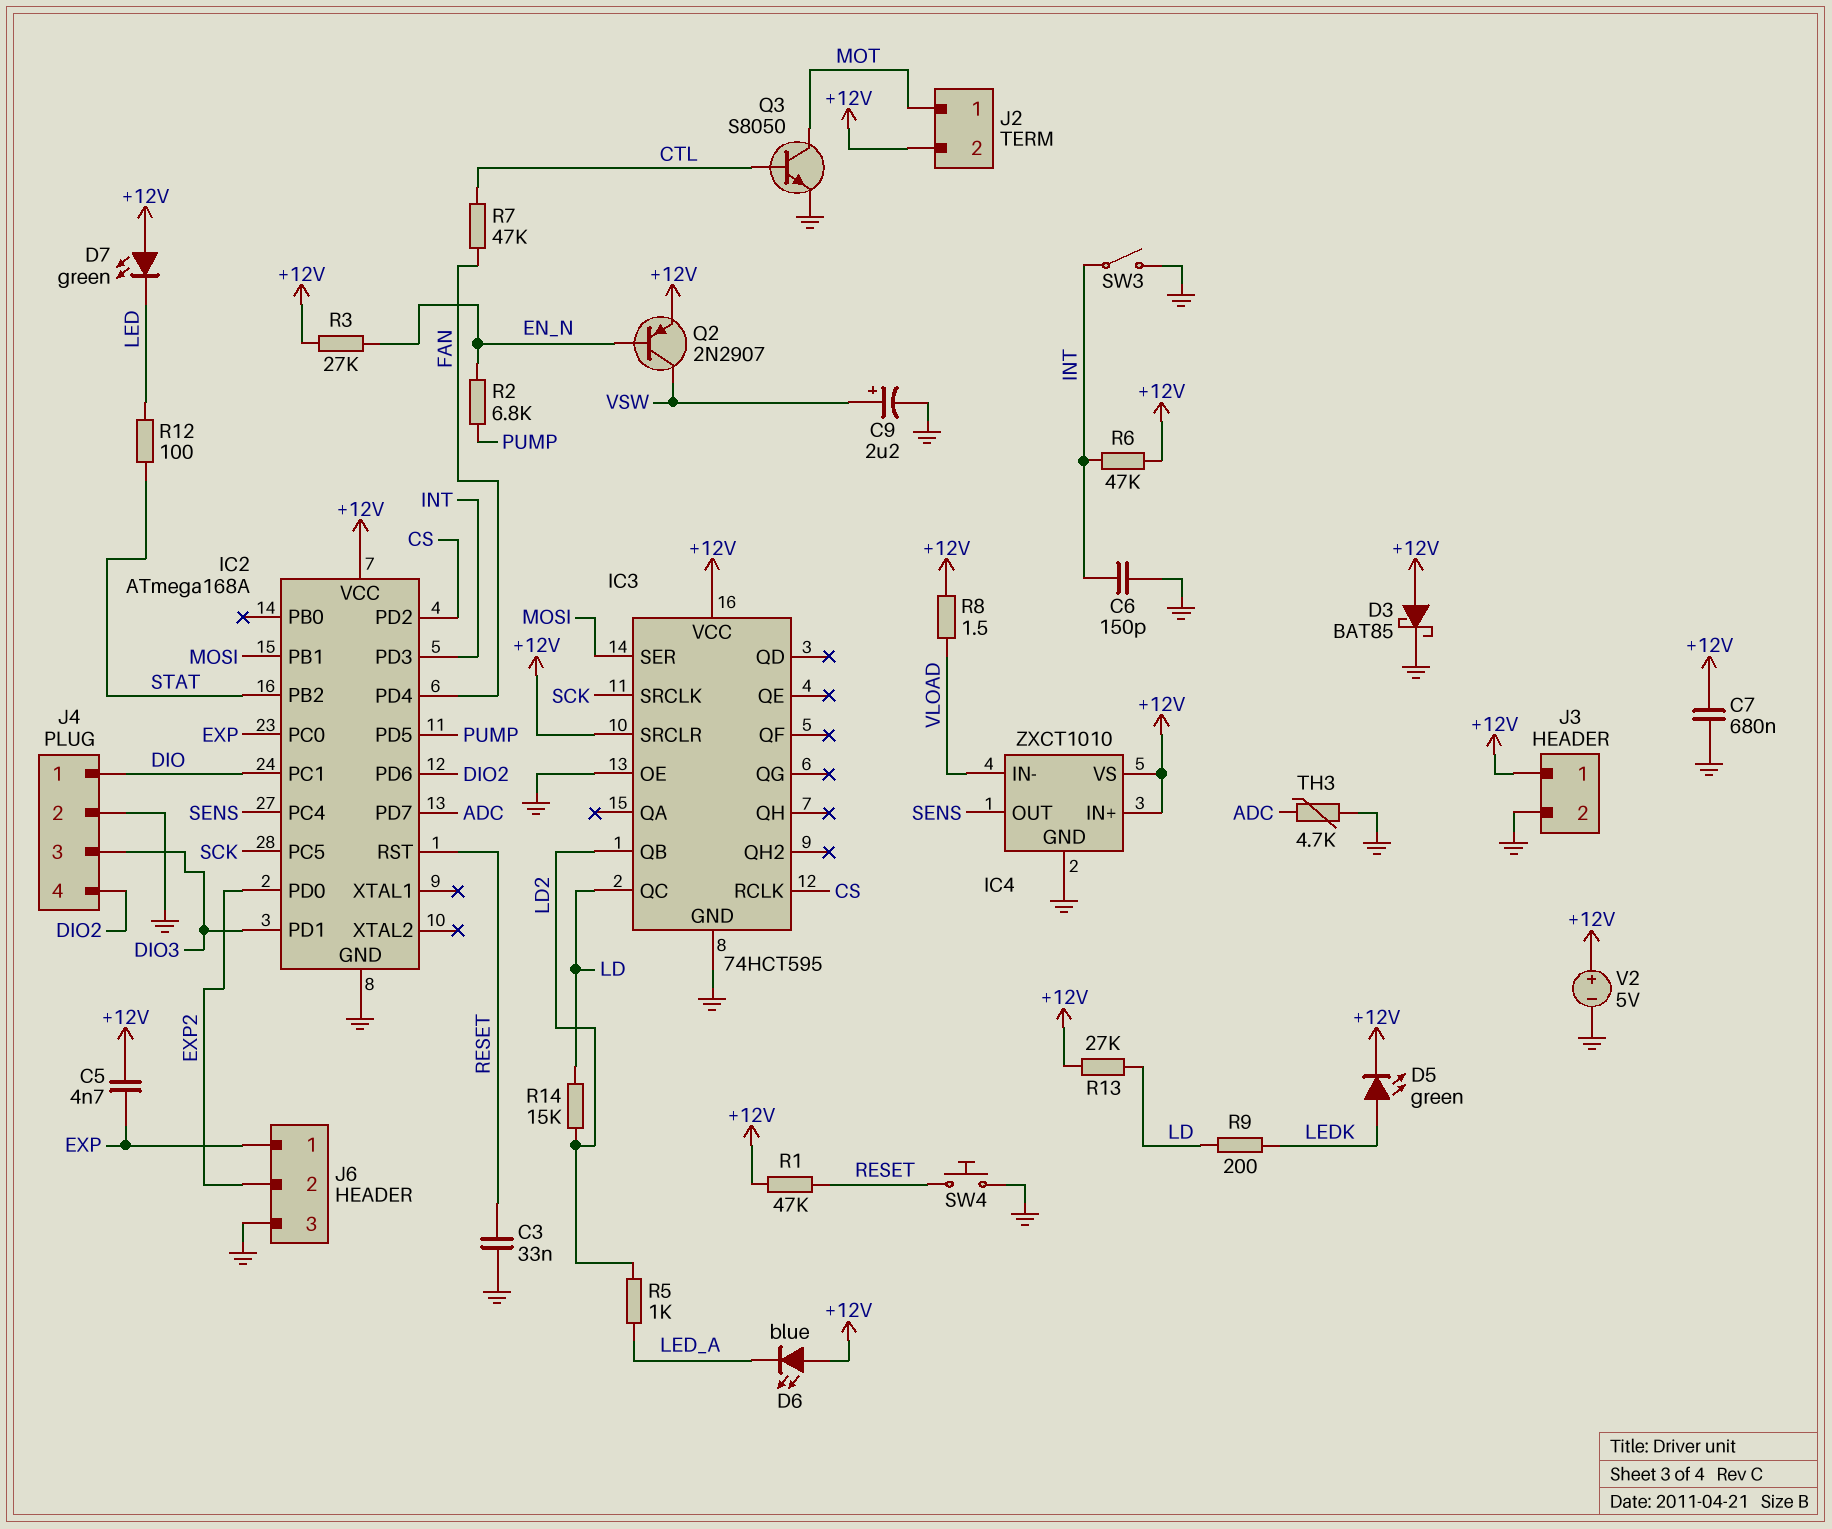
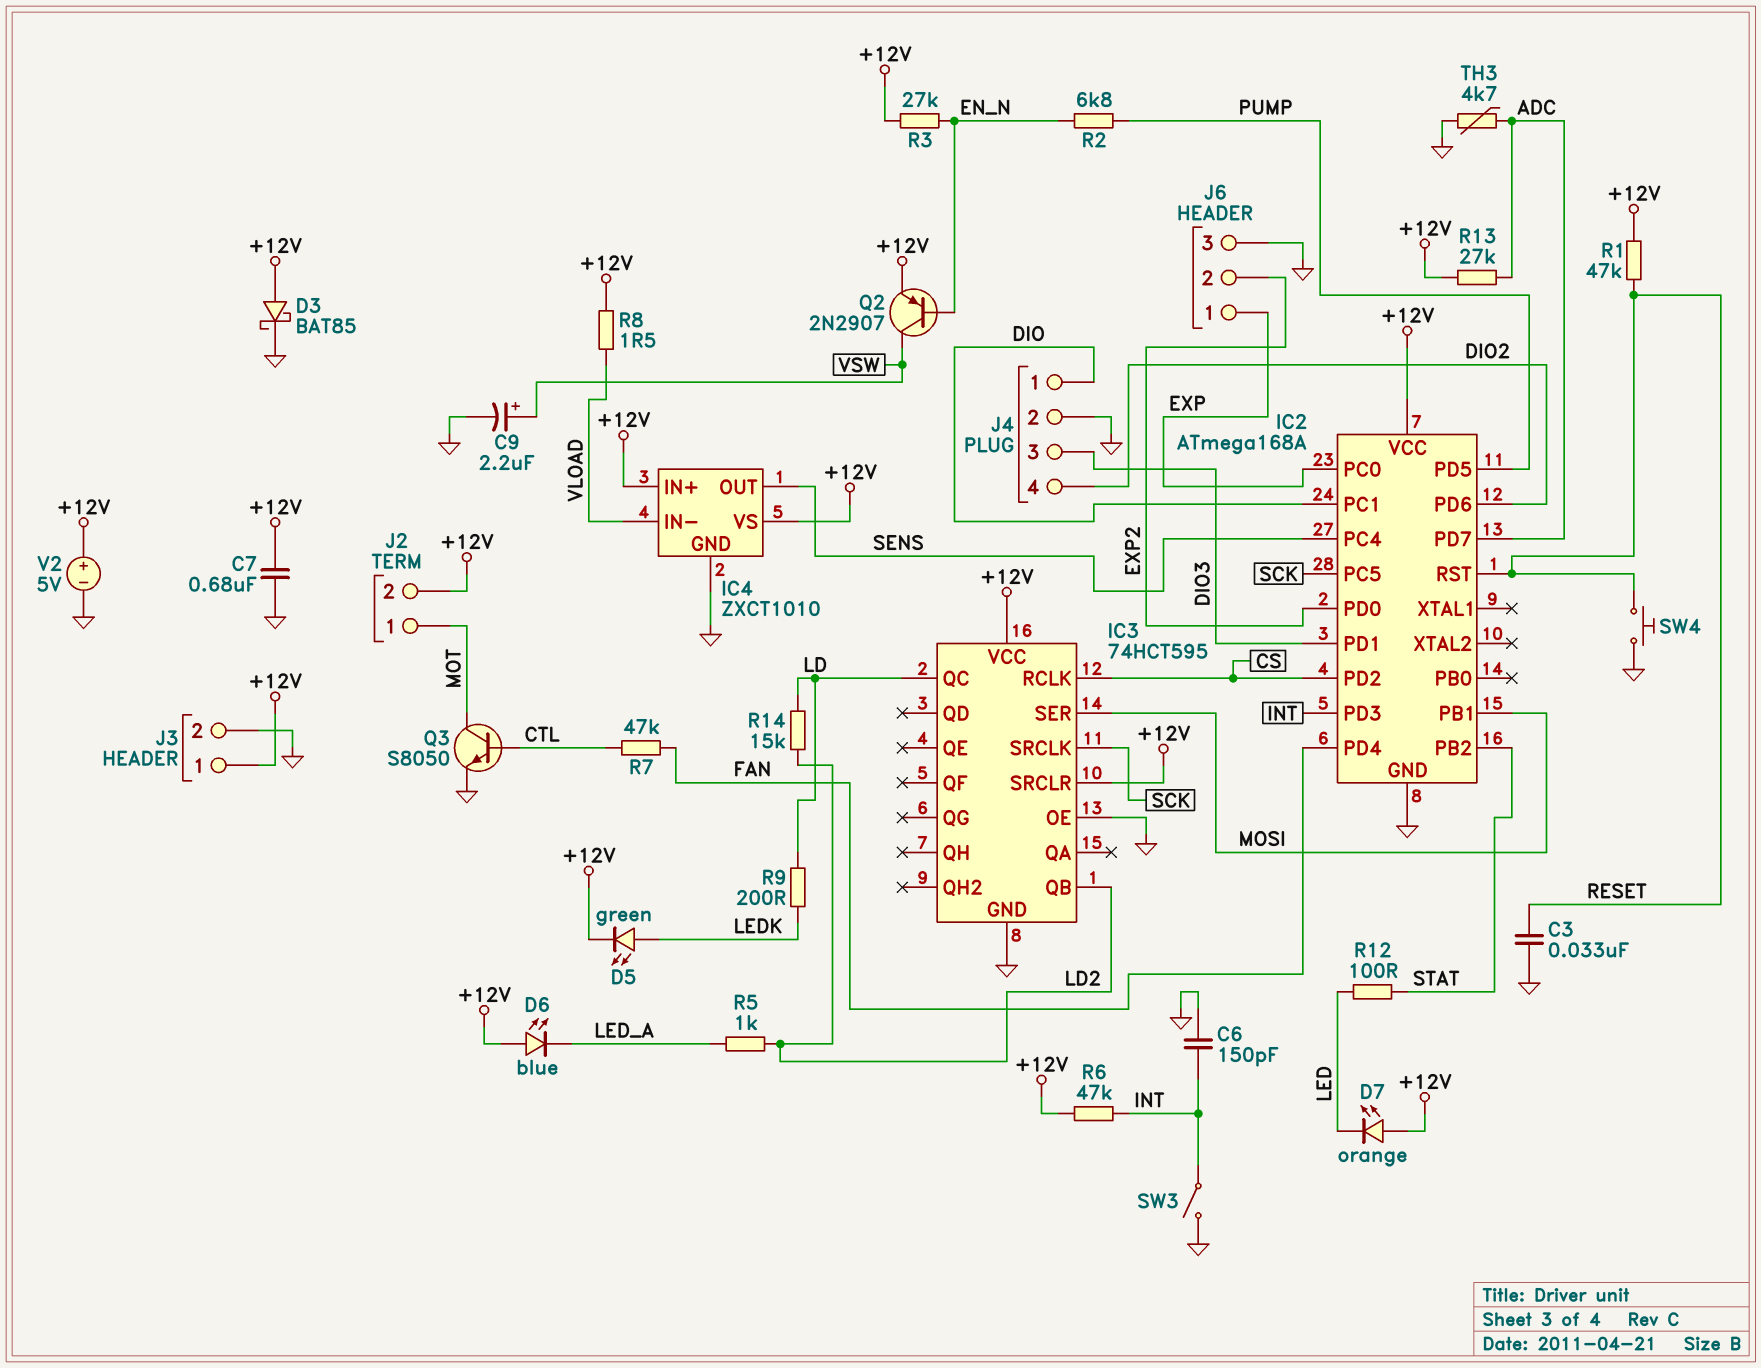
C5: 4.7nF (+12V, EXP) -> none
D7: LED green (A +12V, K LED) -> LED orange (A +12V, K LED)
R13: 27k (+12V, LD) -> 27k (+12V, ADC)

